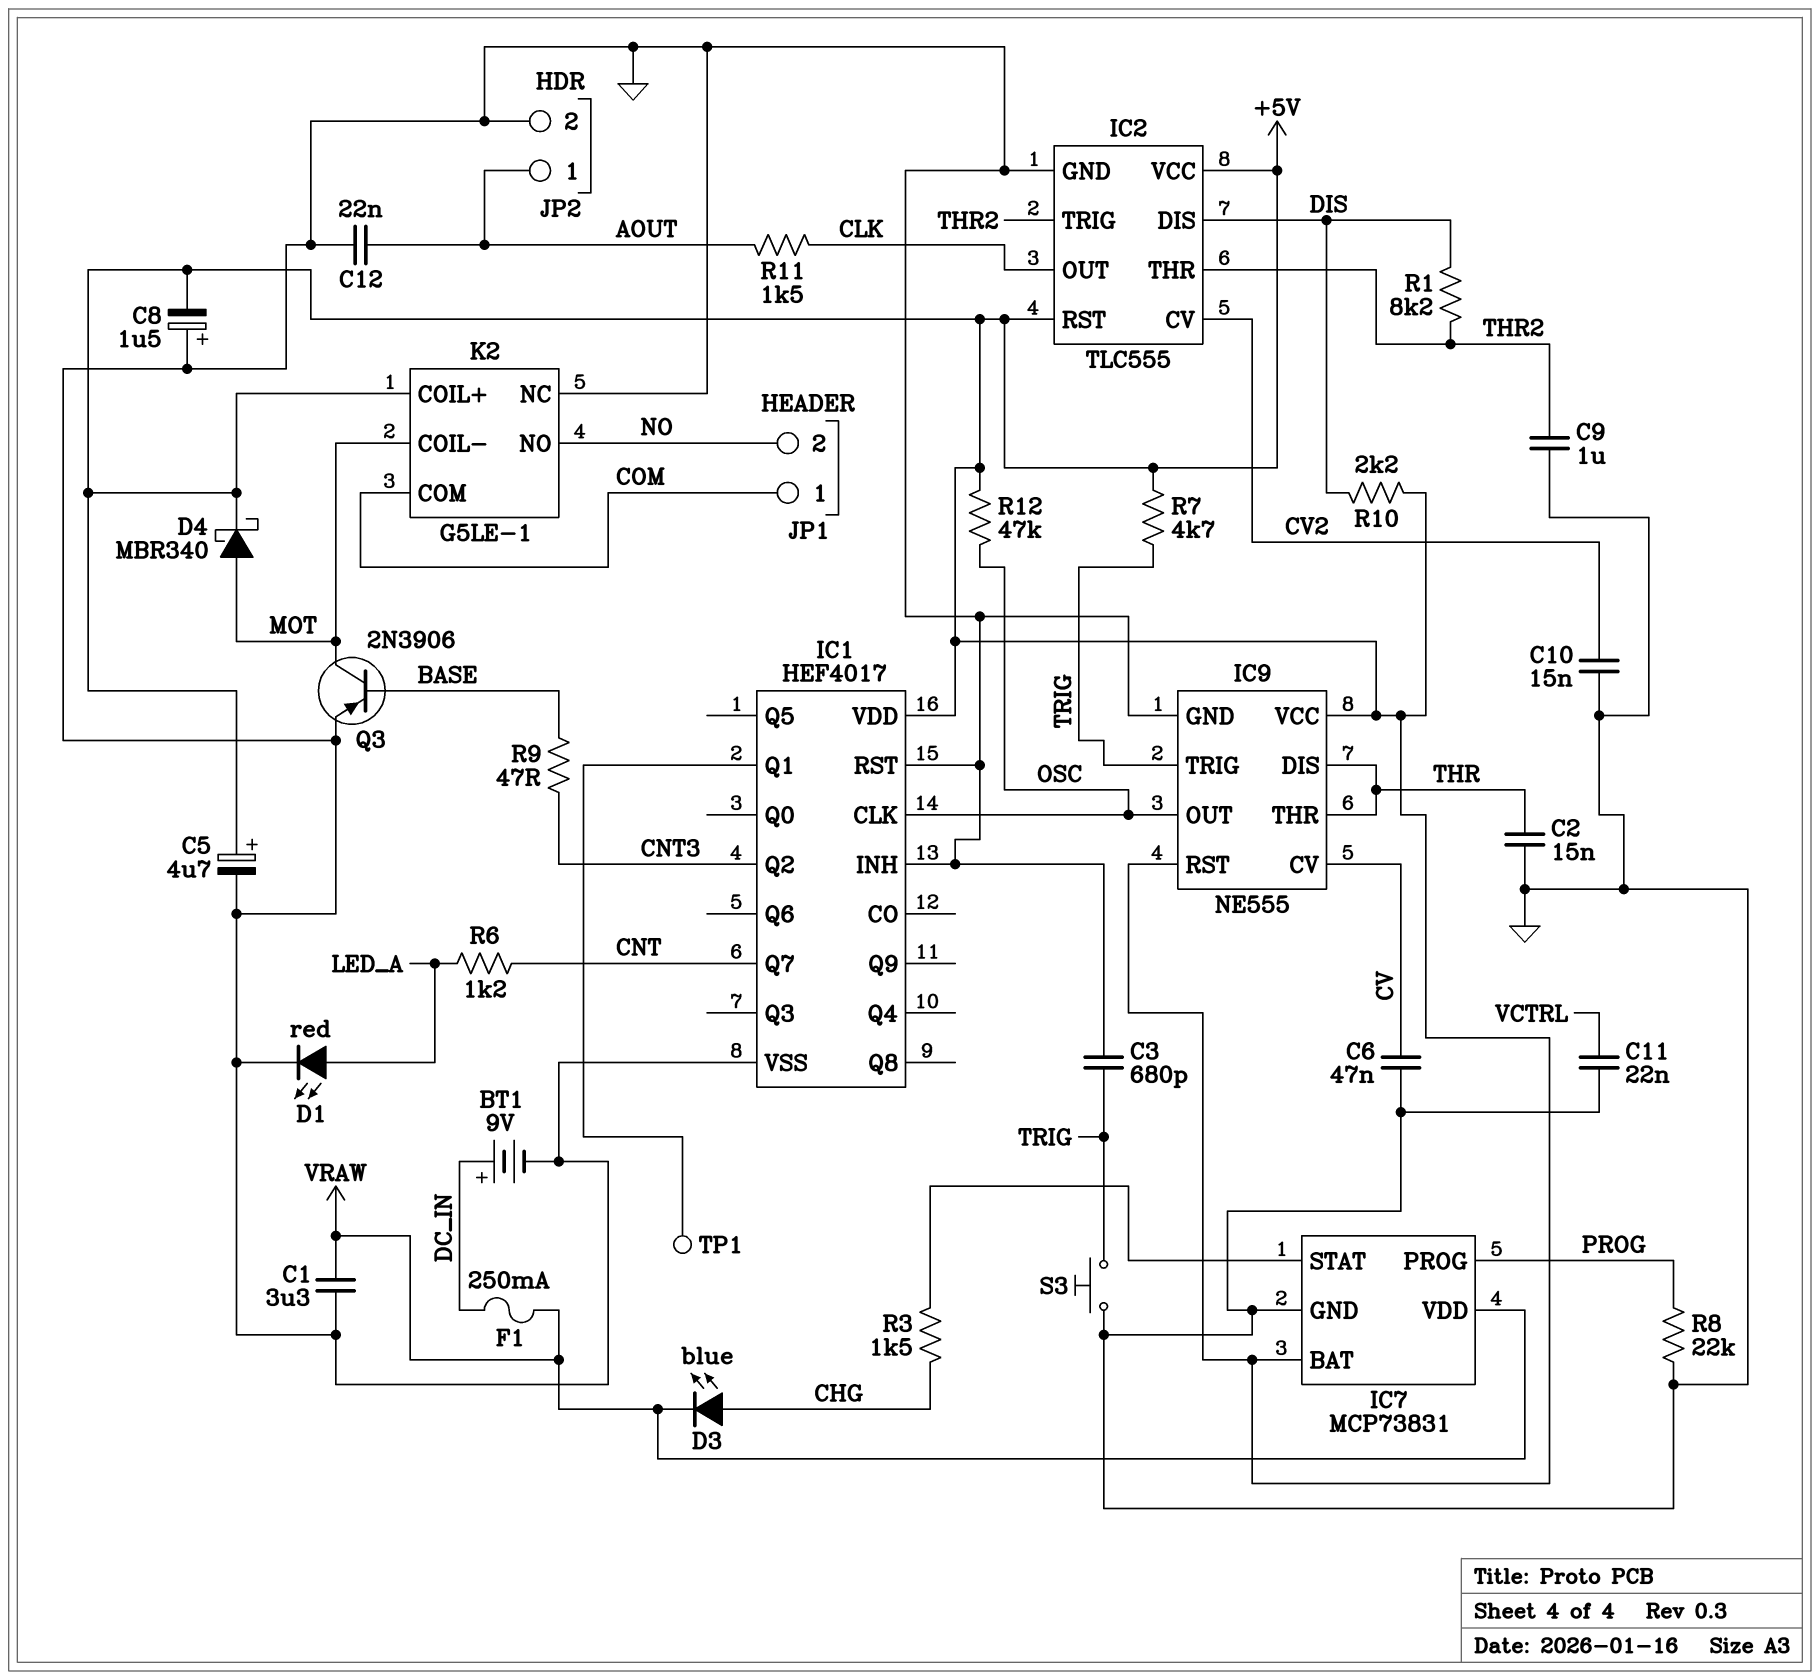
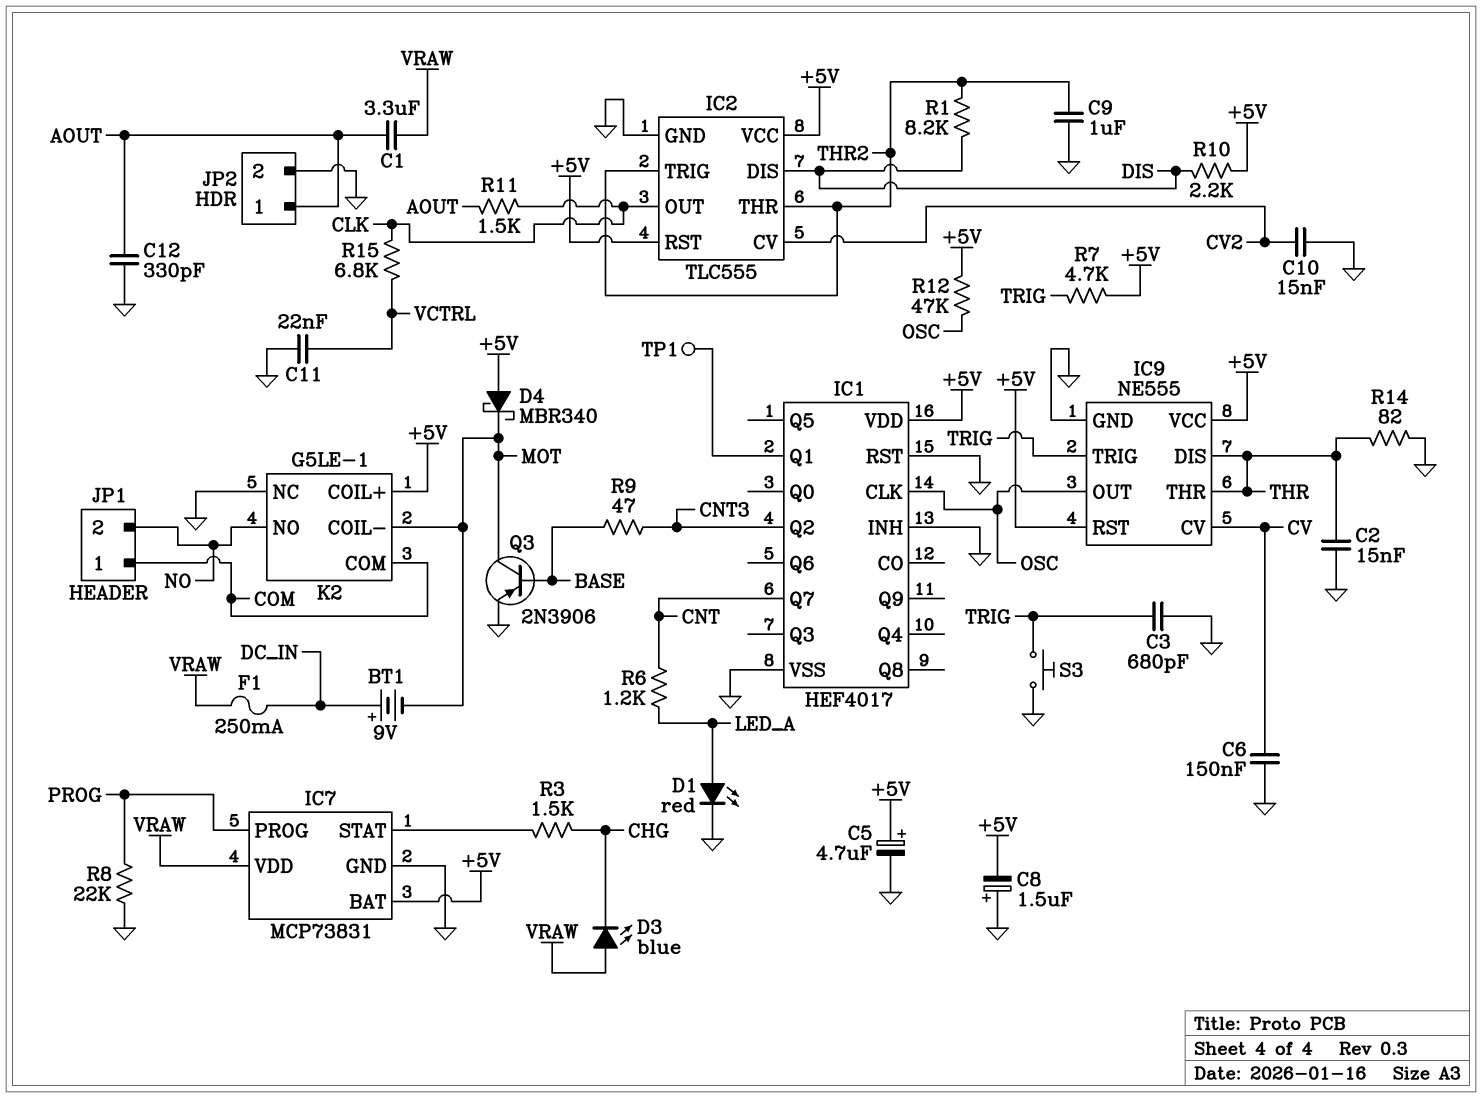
BT1: 9V (plus DC_IN, minus GND) -> 9V (plus DC_IN, minus MOT)
C1: 3.3uF (GND, VRAW) -> 3.3uF (AOUT, VRAW)
C6: 47nF (CV, GND) -> 150nF (CV, GND)
C12: 22nF (AOUT, GND) -> 330pF (AOUT, GND)
D3: LED blue (A CHG, K VRAW) -> LED blue (A VRAW, K CHG)
D4: schottky MBR340 (A MOT, K +5V) -> schottky MBR340 (A +5V, K MOT)
R14: none -> 82 (GND, THR)
R15: none -> 6.8k (CLK, VCTRL)

